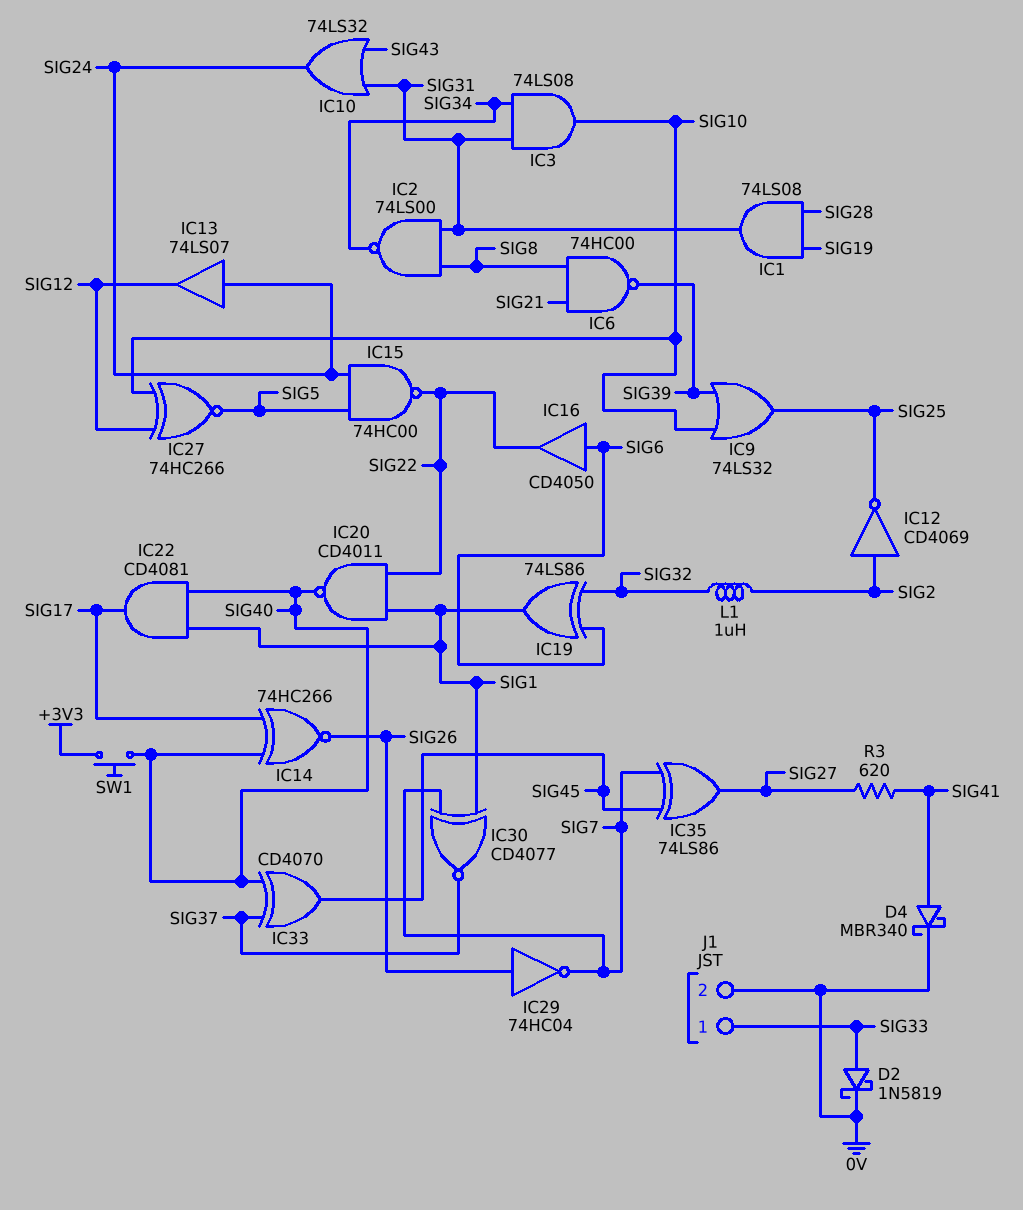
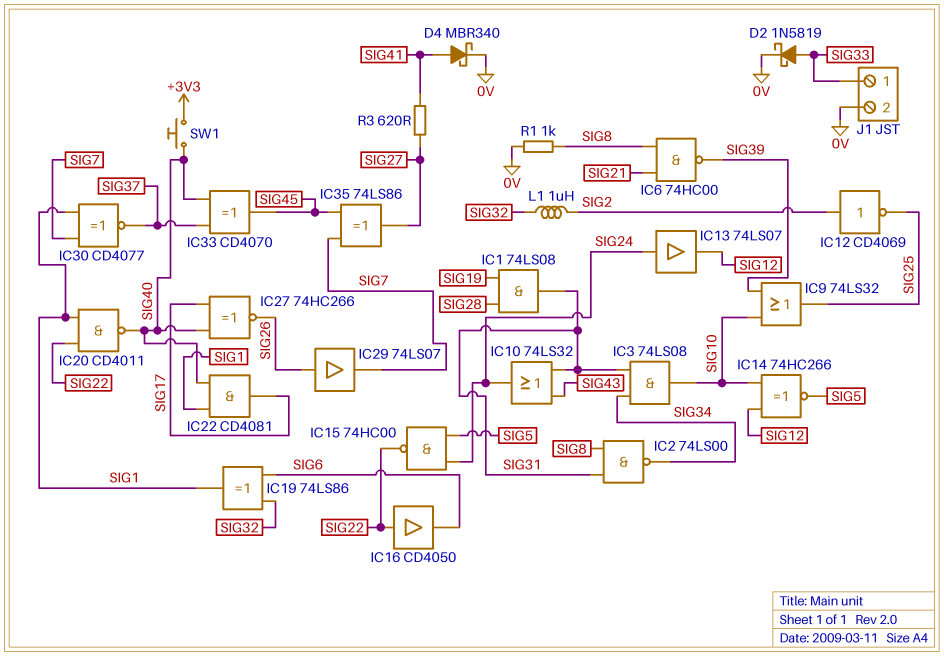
IC14: XNOR 74HC266 (in SIG17, in SIG40, out SIG26) -> XNOR 74HC266 (in SIG10, in SIG12, out SIG5)
IC16: buffer CD4050 (in SIG6, out SIG22) -> buffer CD4050 (in SIG22, out SIG6)
IC27: XNOR 74HC266 (in SIG10, in SIG12, out SIG5) -> XNOR 74HC266 (in SIG17, in SIG40, out SIG26)
IC29: NOT 74HC04 (in SIG26, out SIG7) -> buffer 74LS07 (in SIG26, out SIG7)
R1: none -> 1k (0V, SIG8)

